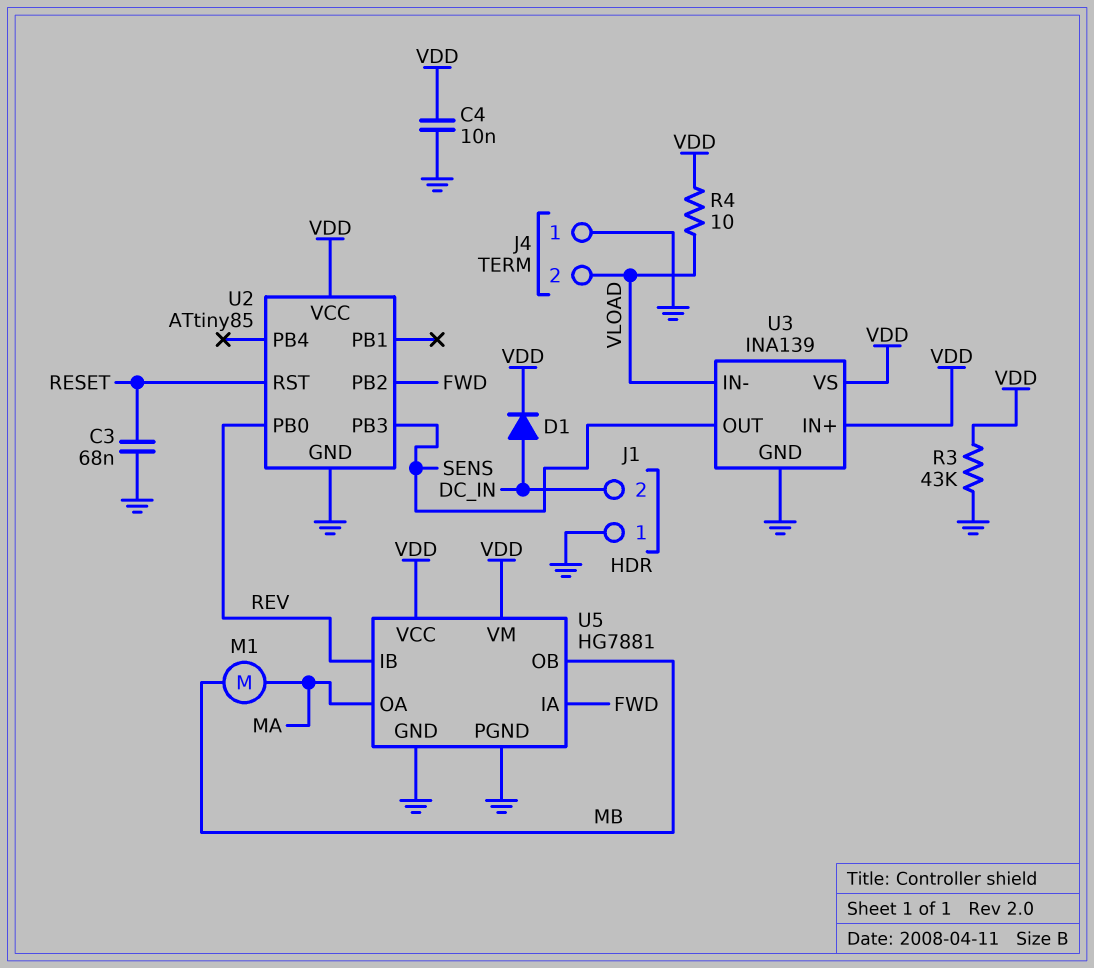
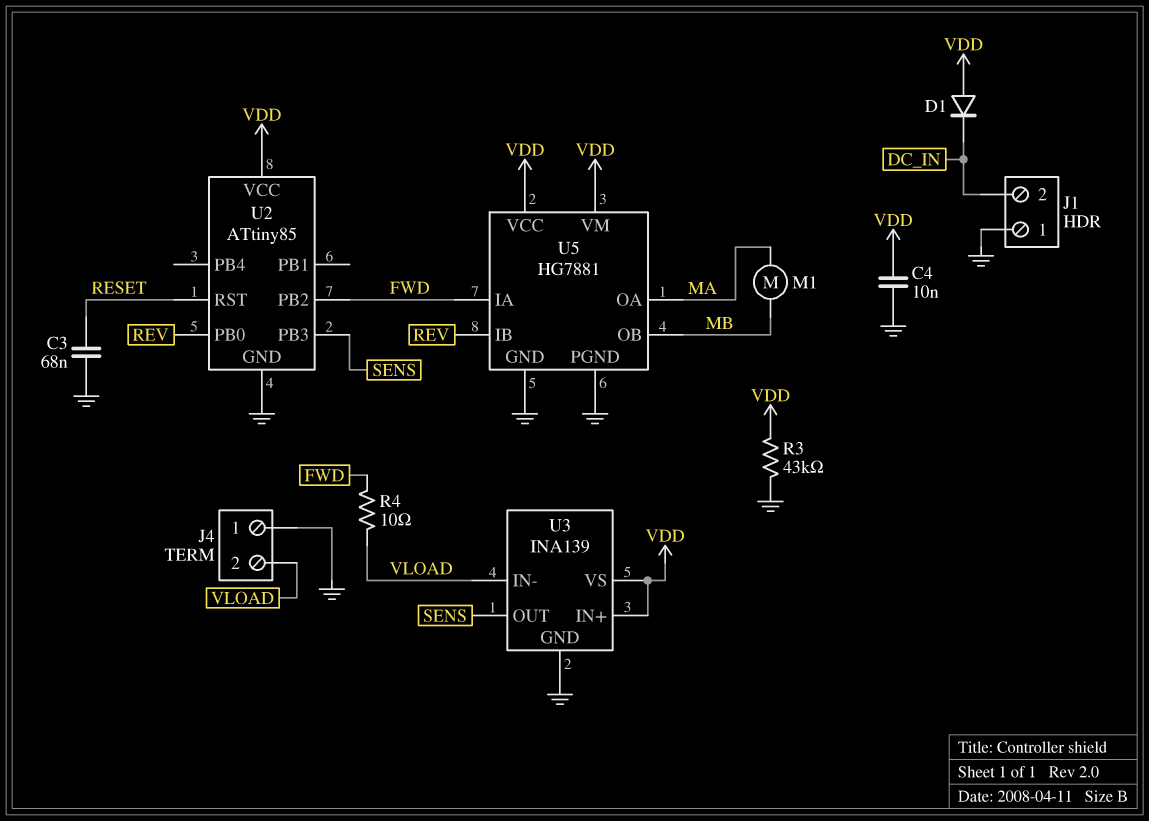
D1: diode (A DC_IN, K VDD) -> diode (A VDD, K DC_IN)
R4: 10 (VDD, VLOAD) -> 10 (FWD, VLOAD)

